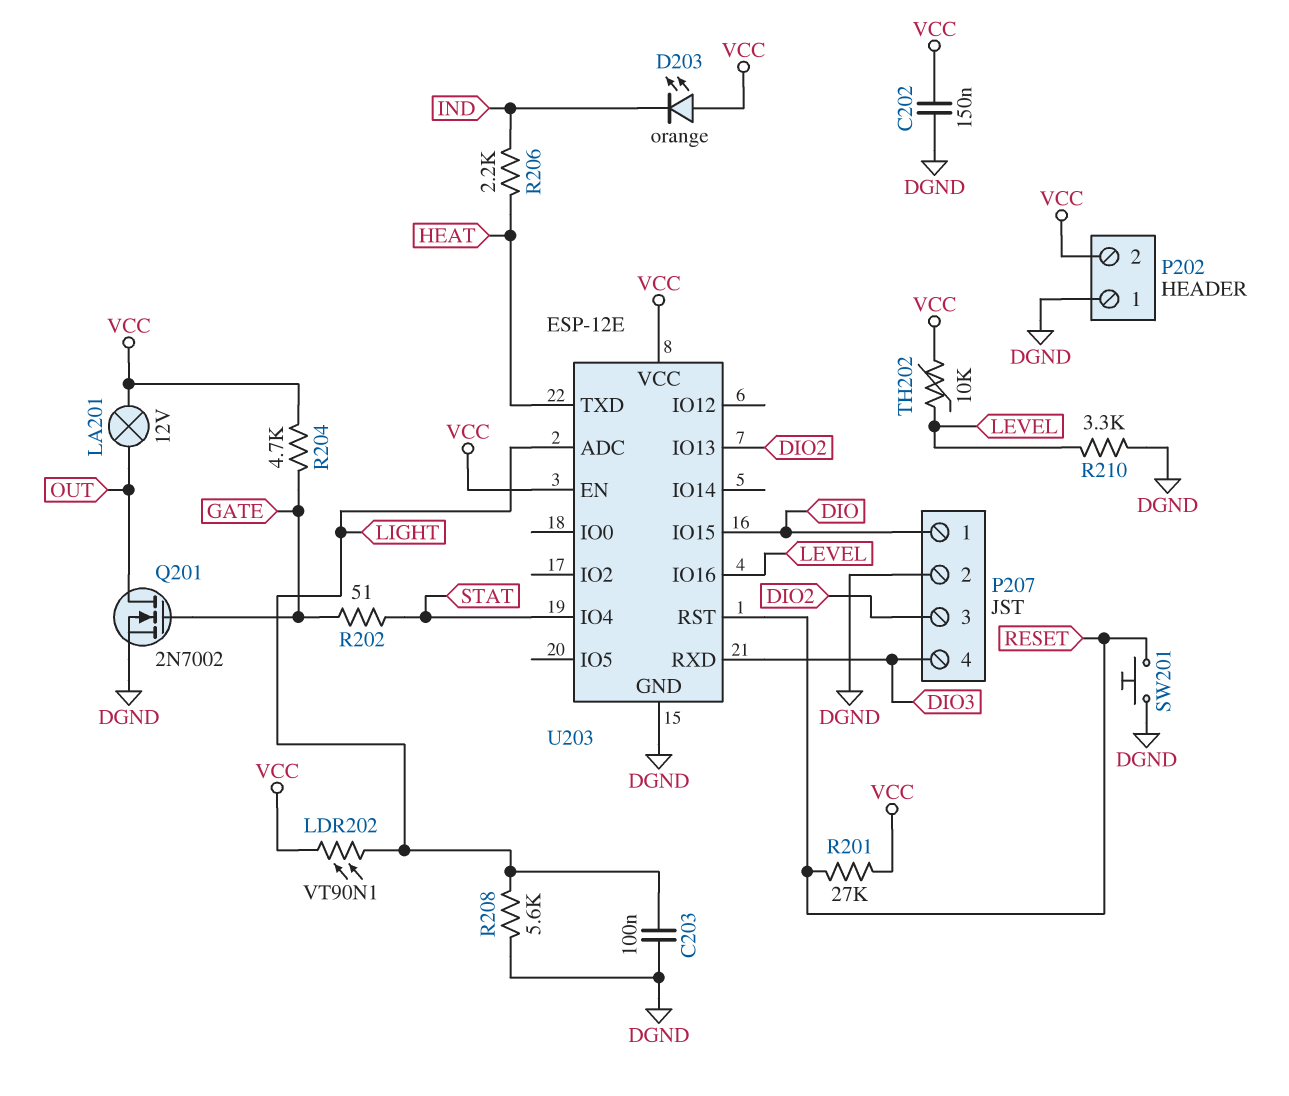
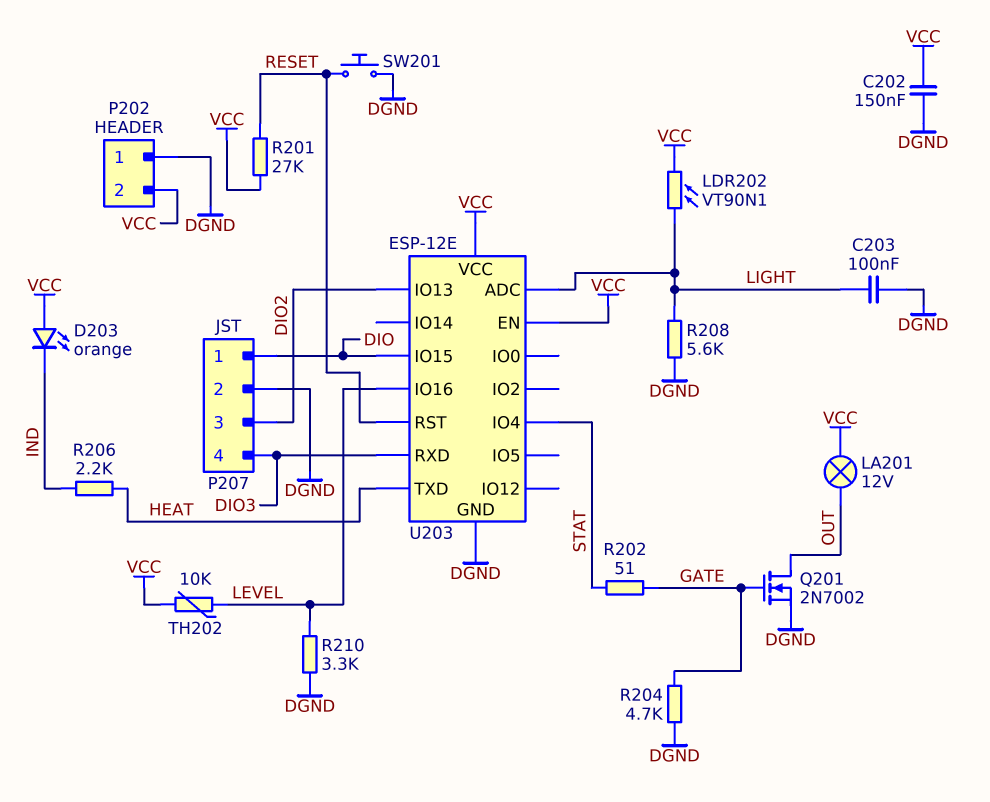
R204: 4.7k (GATE, VCC) -> 4.7k (DGND, GATE)

